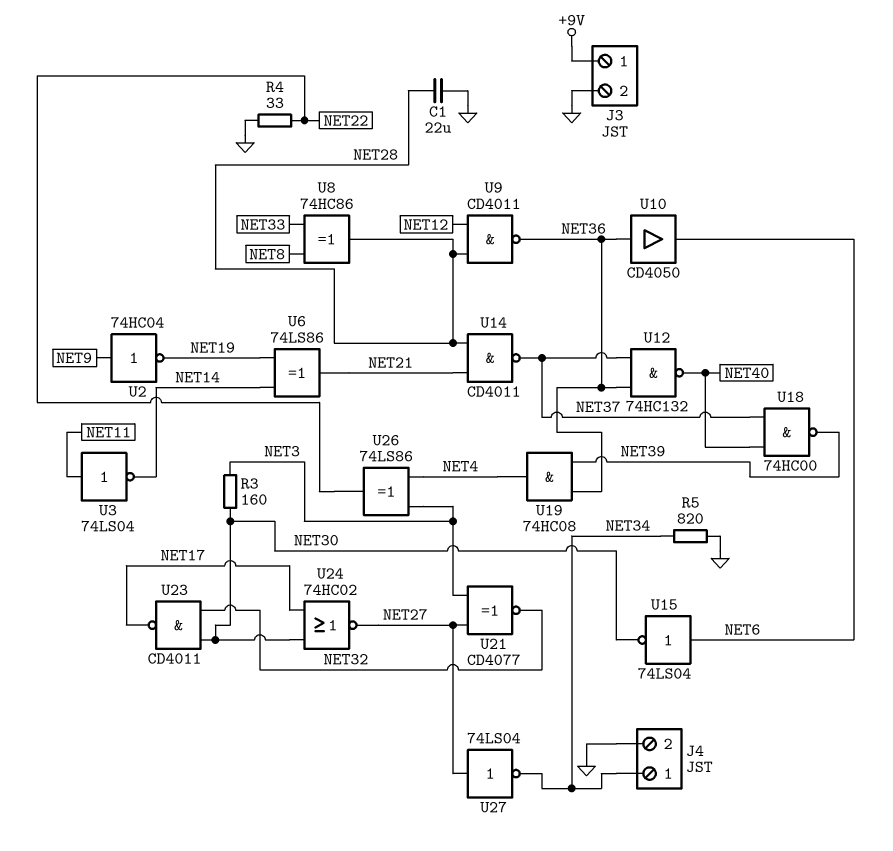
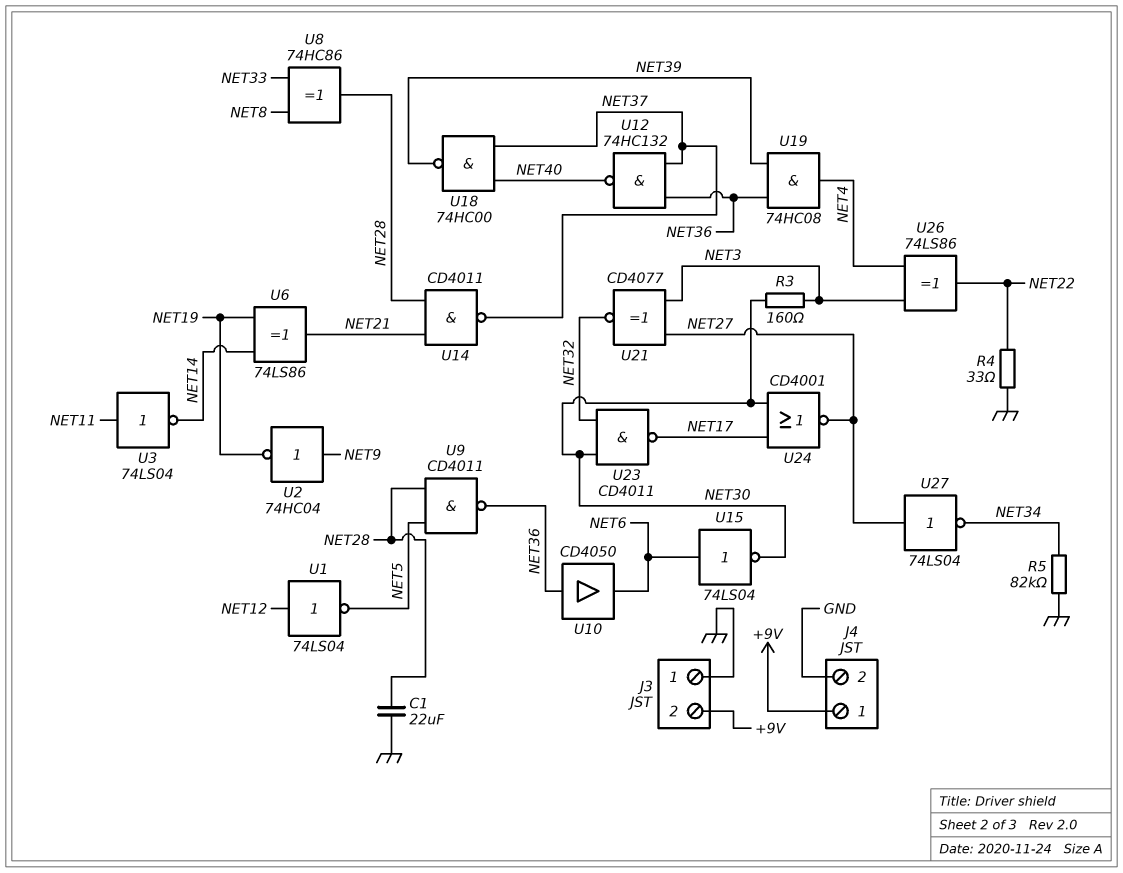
J3 pin 1: +9V -> GND
J3 pin 2: GND -> +9V
J4 pin 1: NET34 -> +9V
R5: 820 (GND, NET34) -> 82k (GND, NET34)
U1: none -> NOT 74LS04 (in NET12, out NET5)
U9: NAND CD4011 (in NET12, in NET28, out NET36) -> NAND CD4011 (in NET5, in NET28, out NET36)
U24: NOR 74HC02 (in NET17, in NET30, out NET27) -> NOR CD4001 (in NET17, in NET30, out NET27)

